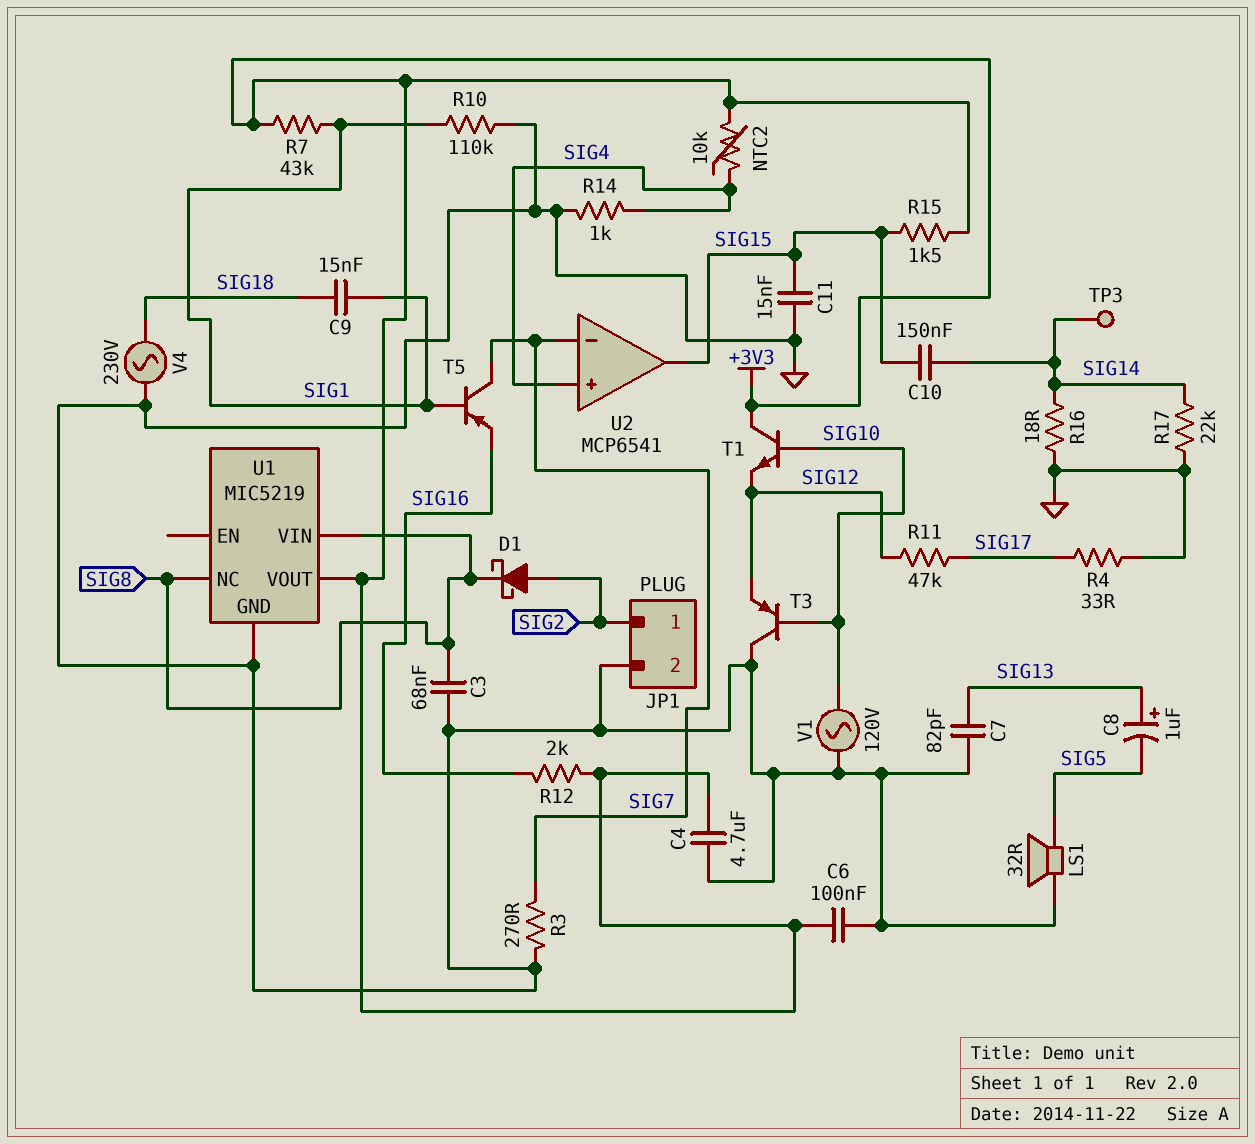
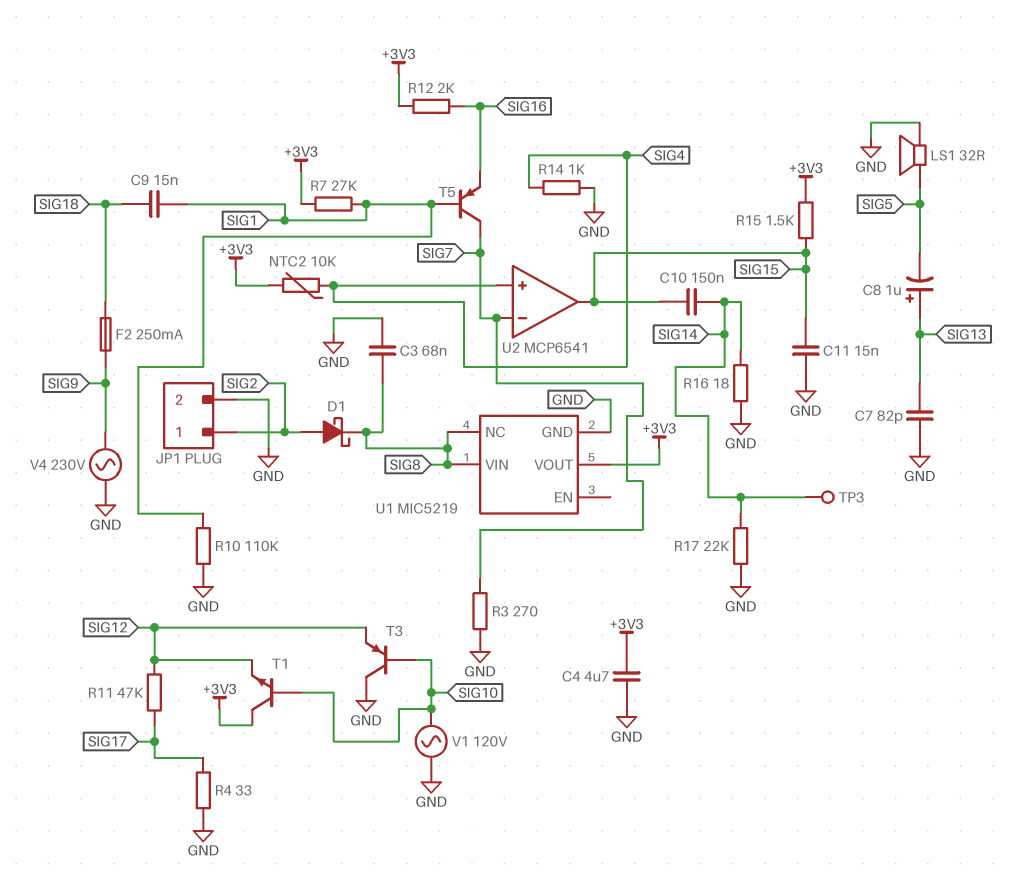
C6: 100nF (+3V3, GND) -> none
F2: none -> 250mA (SIG9, SIG18)
R7: 43k (+3V3, SIG1) -> 27k (+3V3, SIG1)
V4: AC 230V (GND, SIG18) -> AC 230V (GND, SIG9)

